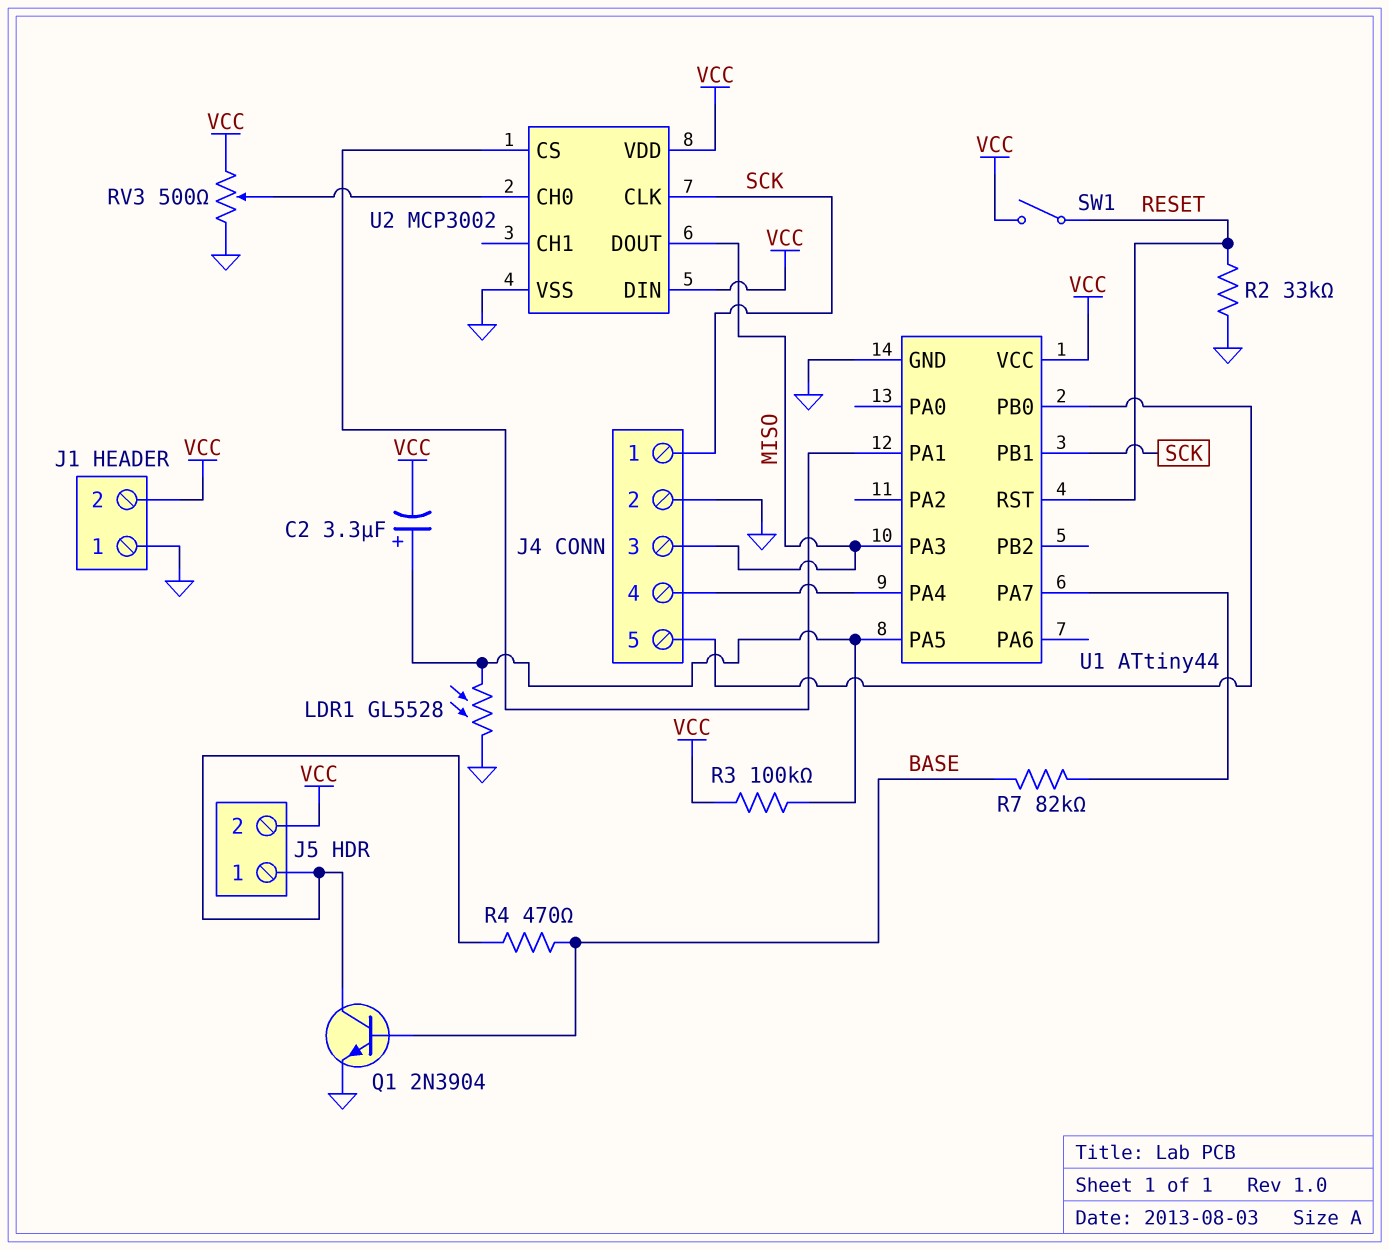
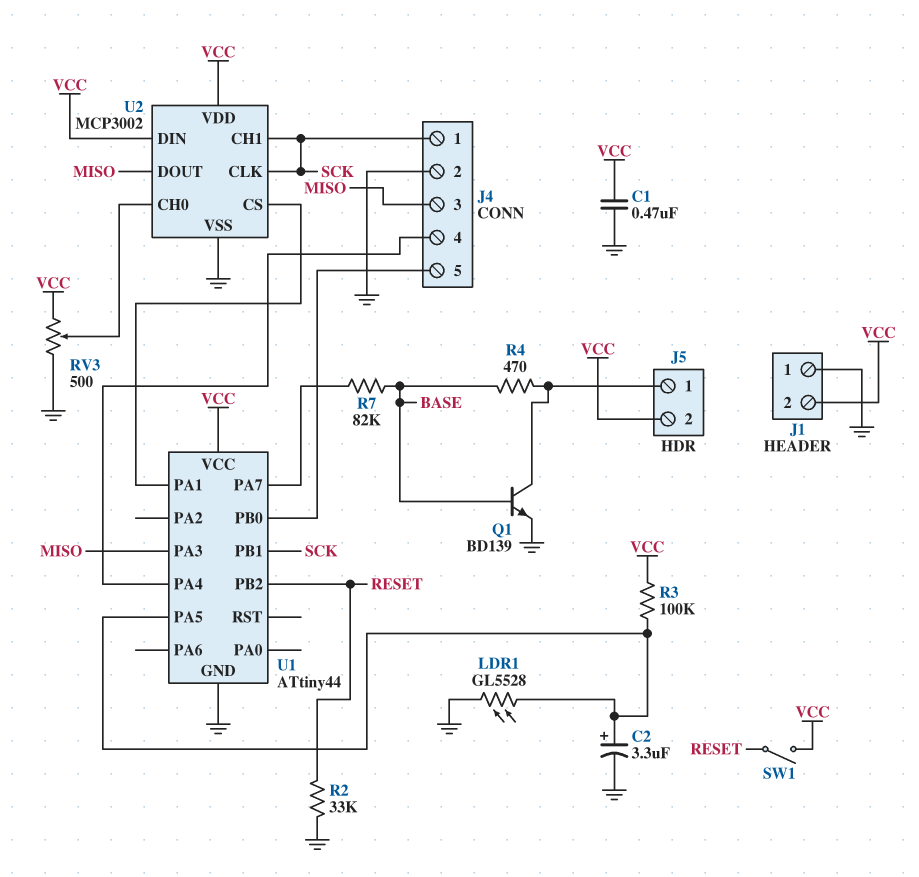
C1: none -> 470nF (GND, VCC)
C2: 3.3uF (plus U1/PA5, minus VCC) -> 3.3uF (plus U1/PA5, minus GND)
Q1: NPN 2N3904 (B BASE, C J5/1, E GND) -> NPN BD139 (B BASE, C J5/1, E GND)
U1 pin PB2: none -> RESET
U1 pin RST: RESET -> none
U2 pin CH1: none -> SCK

